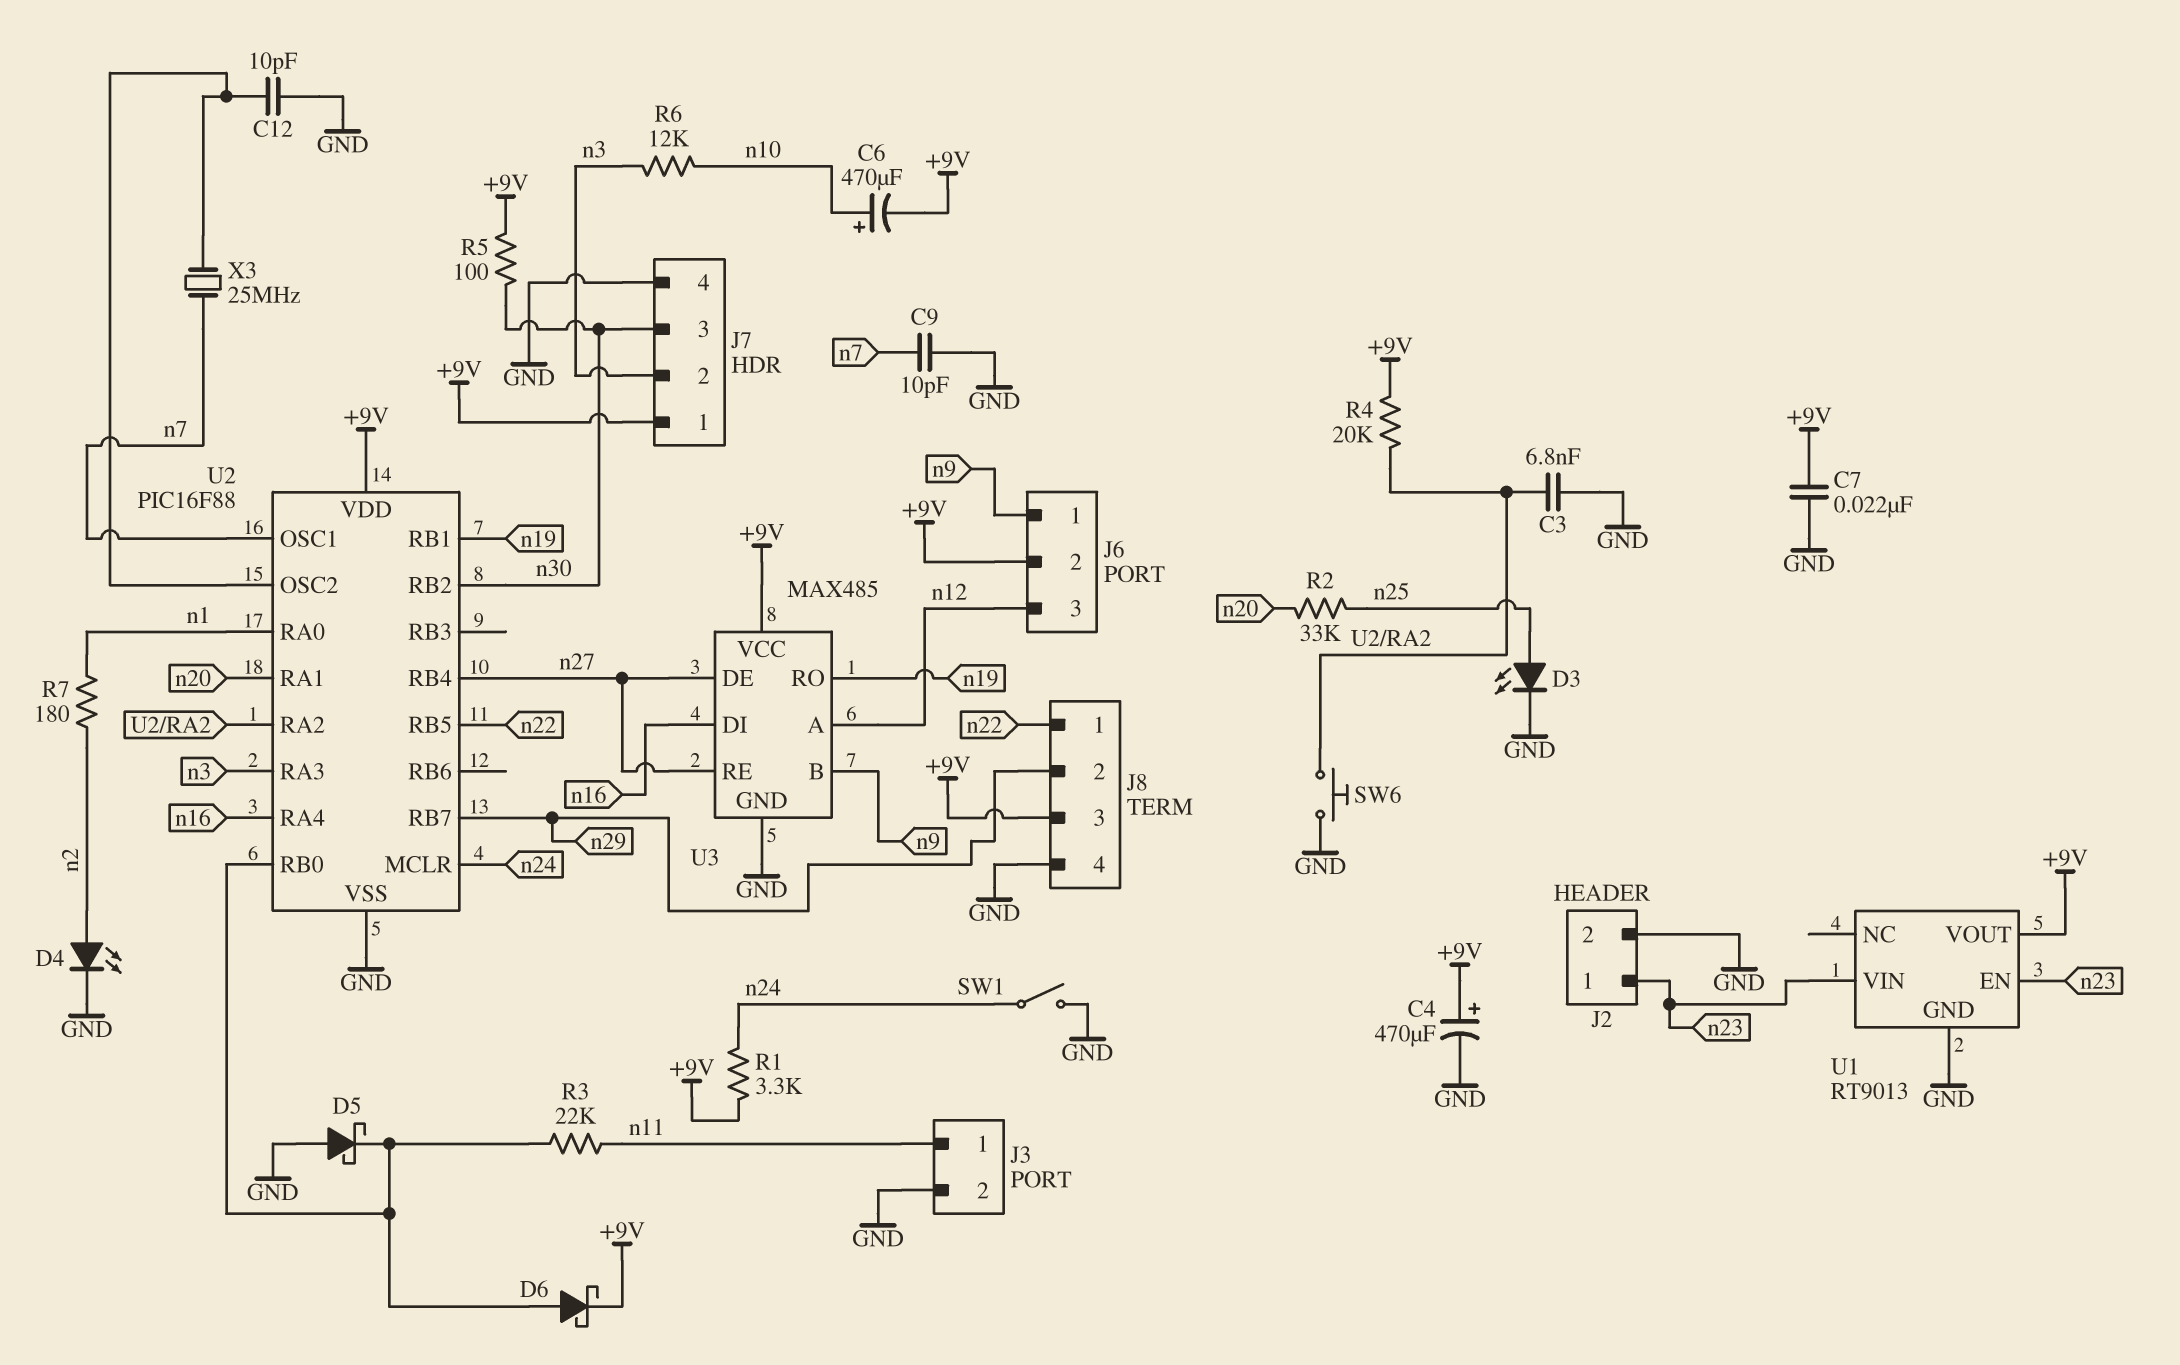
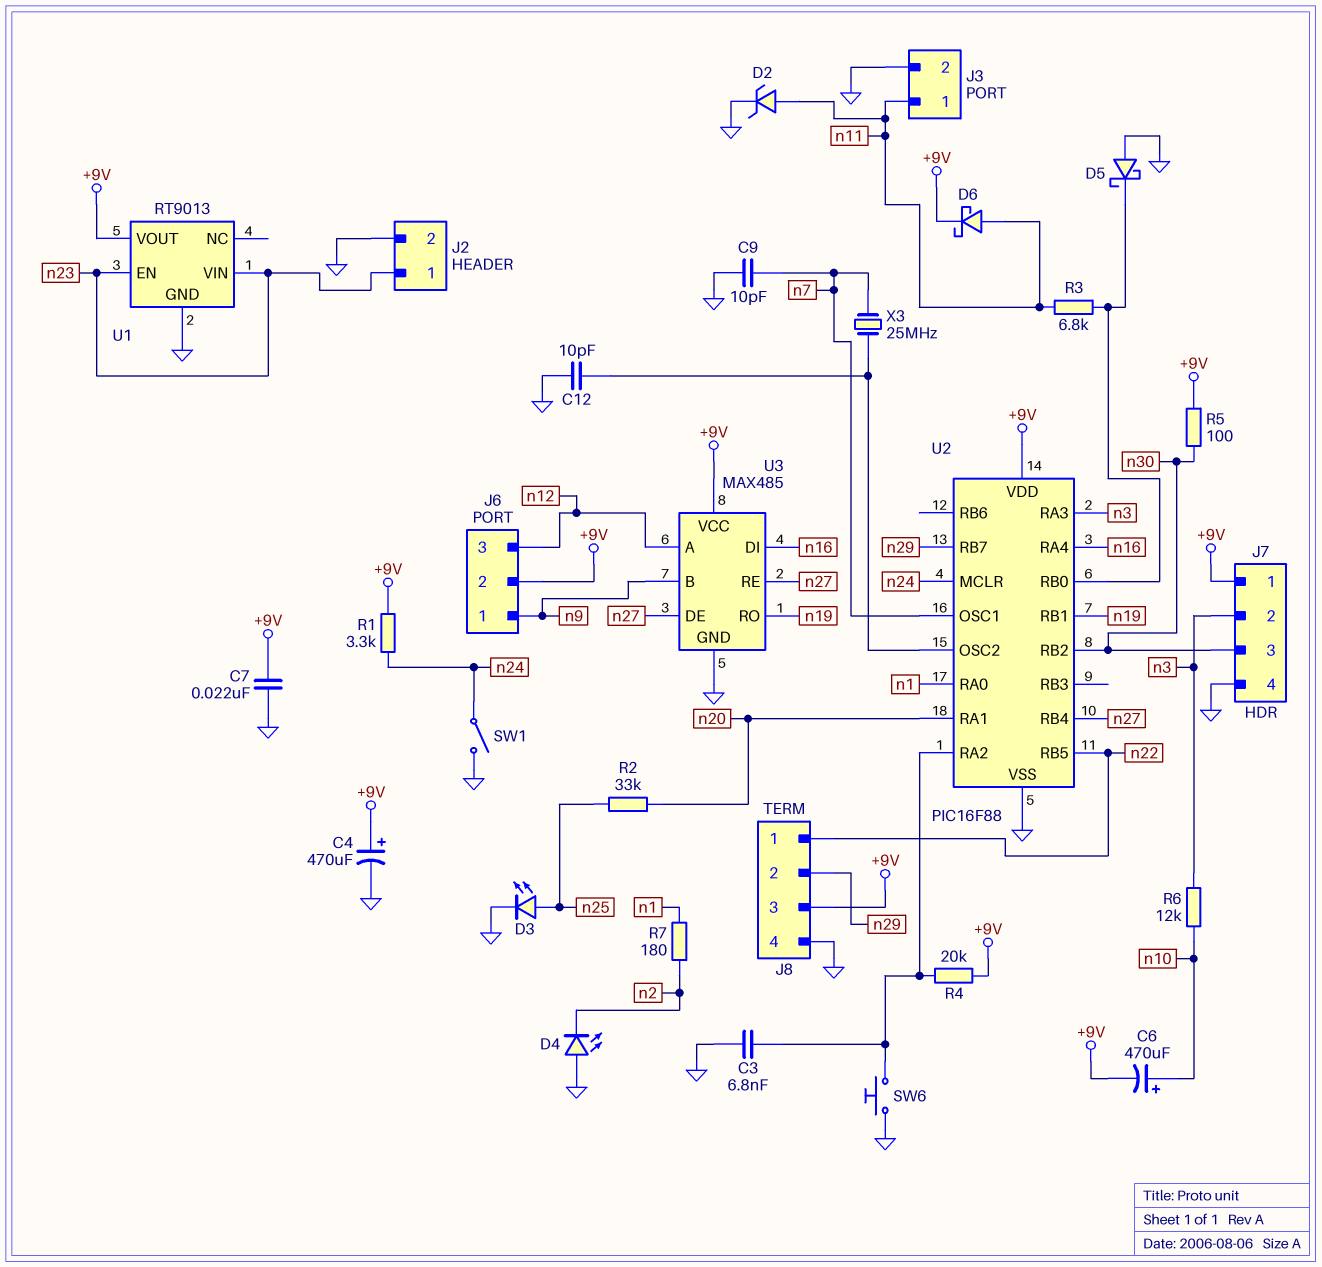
D2: none -> zener (A n11, K GND)
D4: LED (A n2, K GND) -> LED (A GND, K n2)
D6: schottky (A U2/RB0, K +9V) -> schottky (A n11, K +9V)
R3: 22k (U2/RB0, n11) -> 6.8k (U2/RB0, n11)

